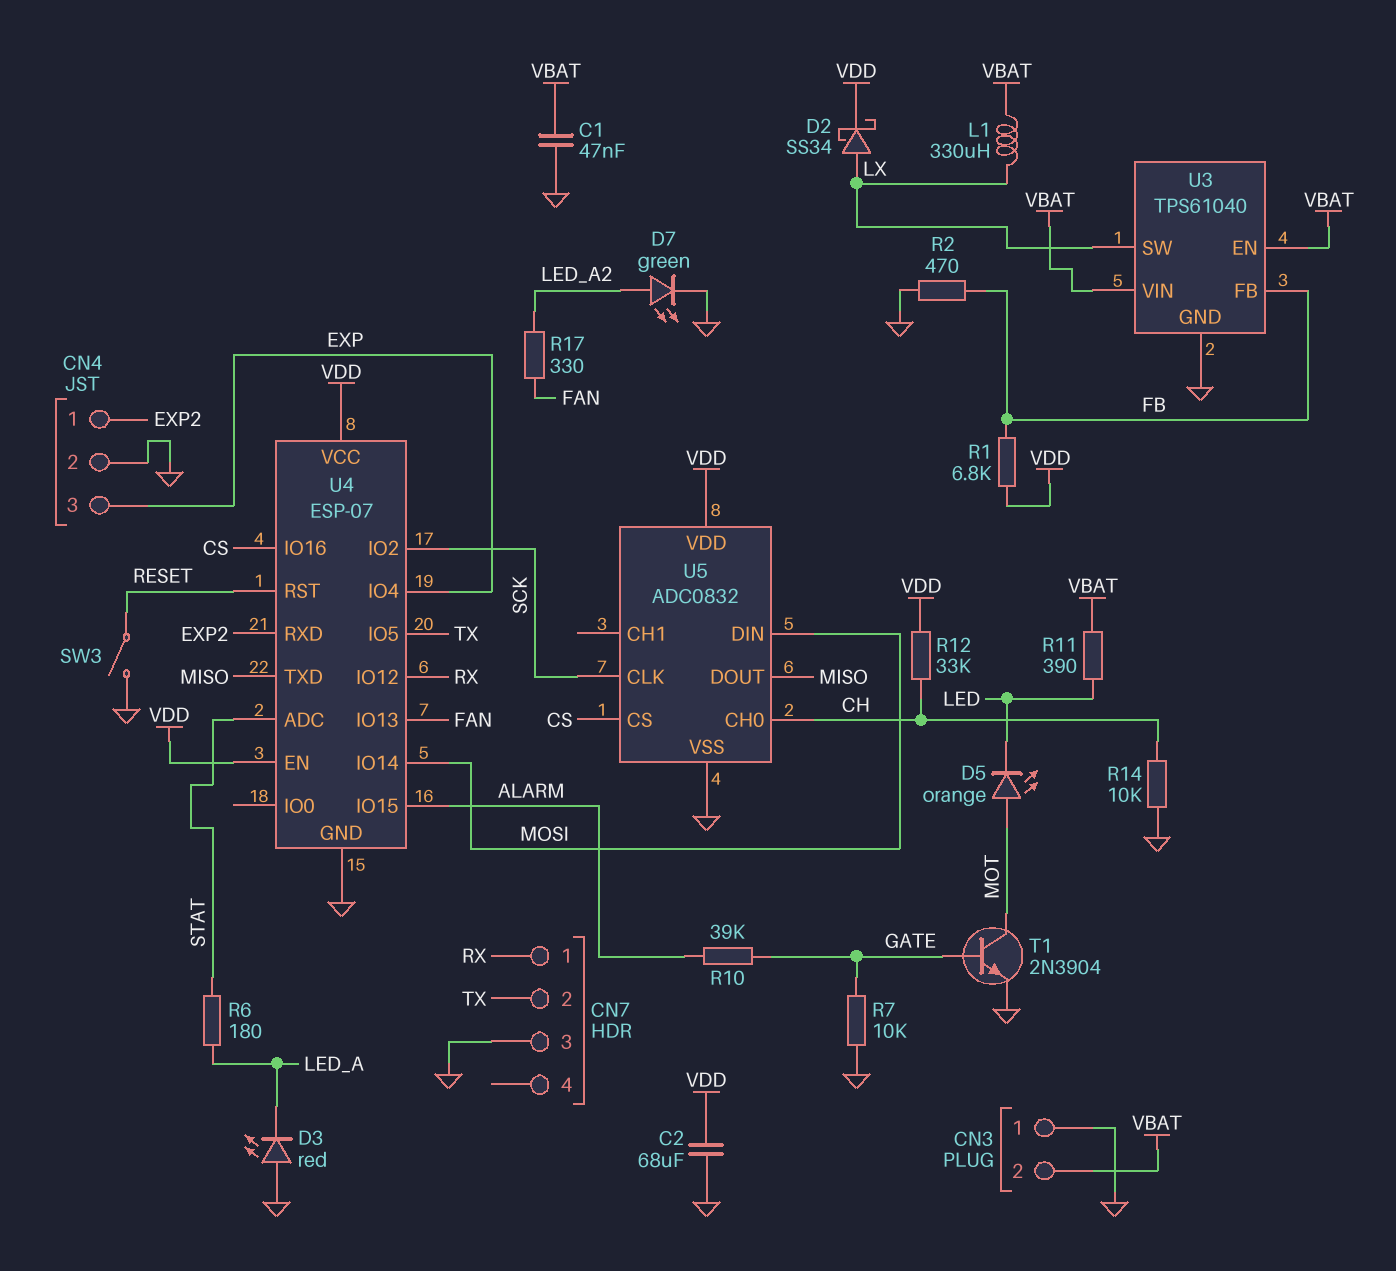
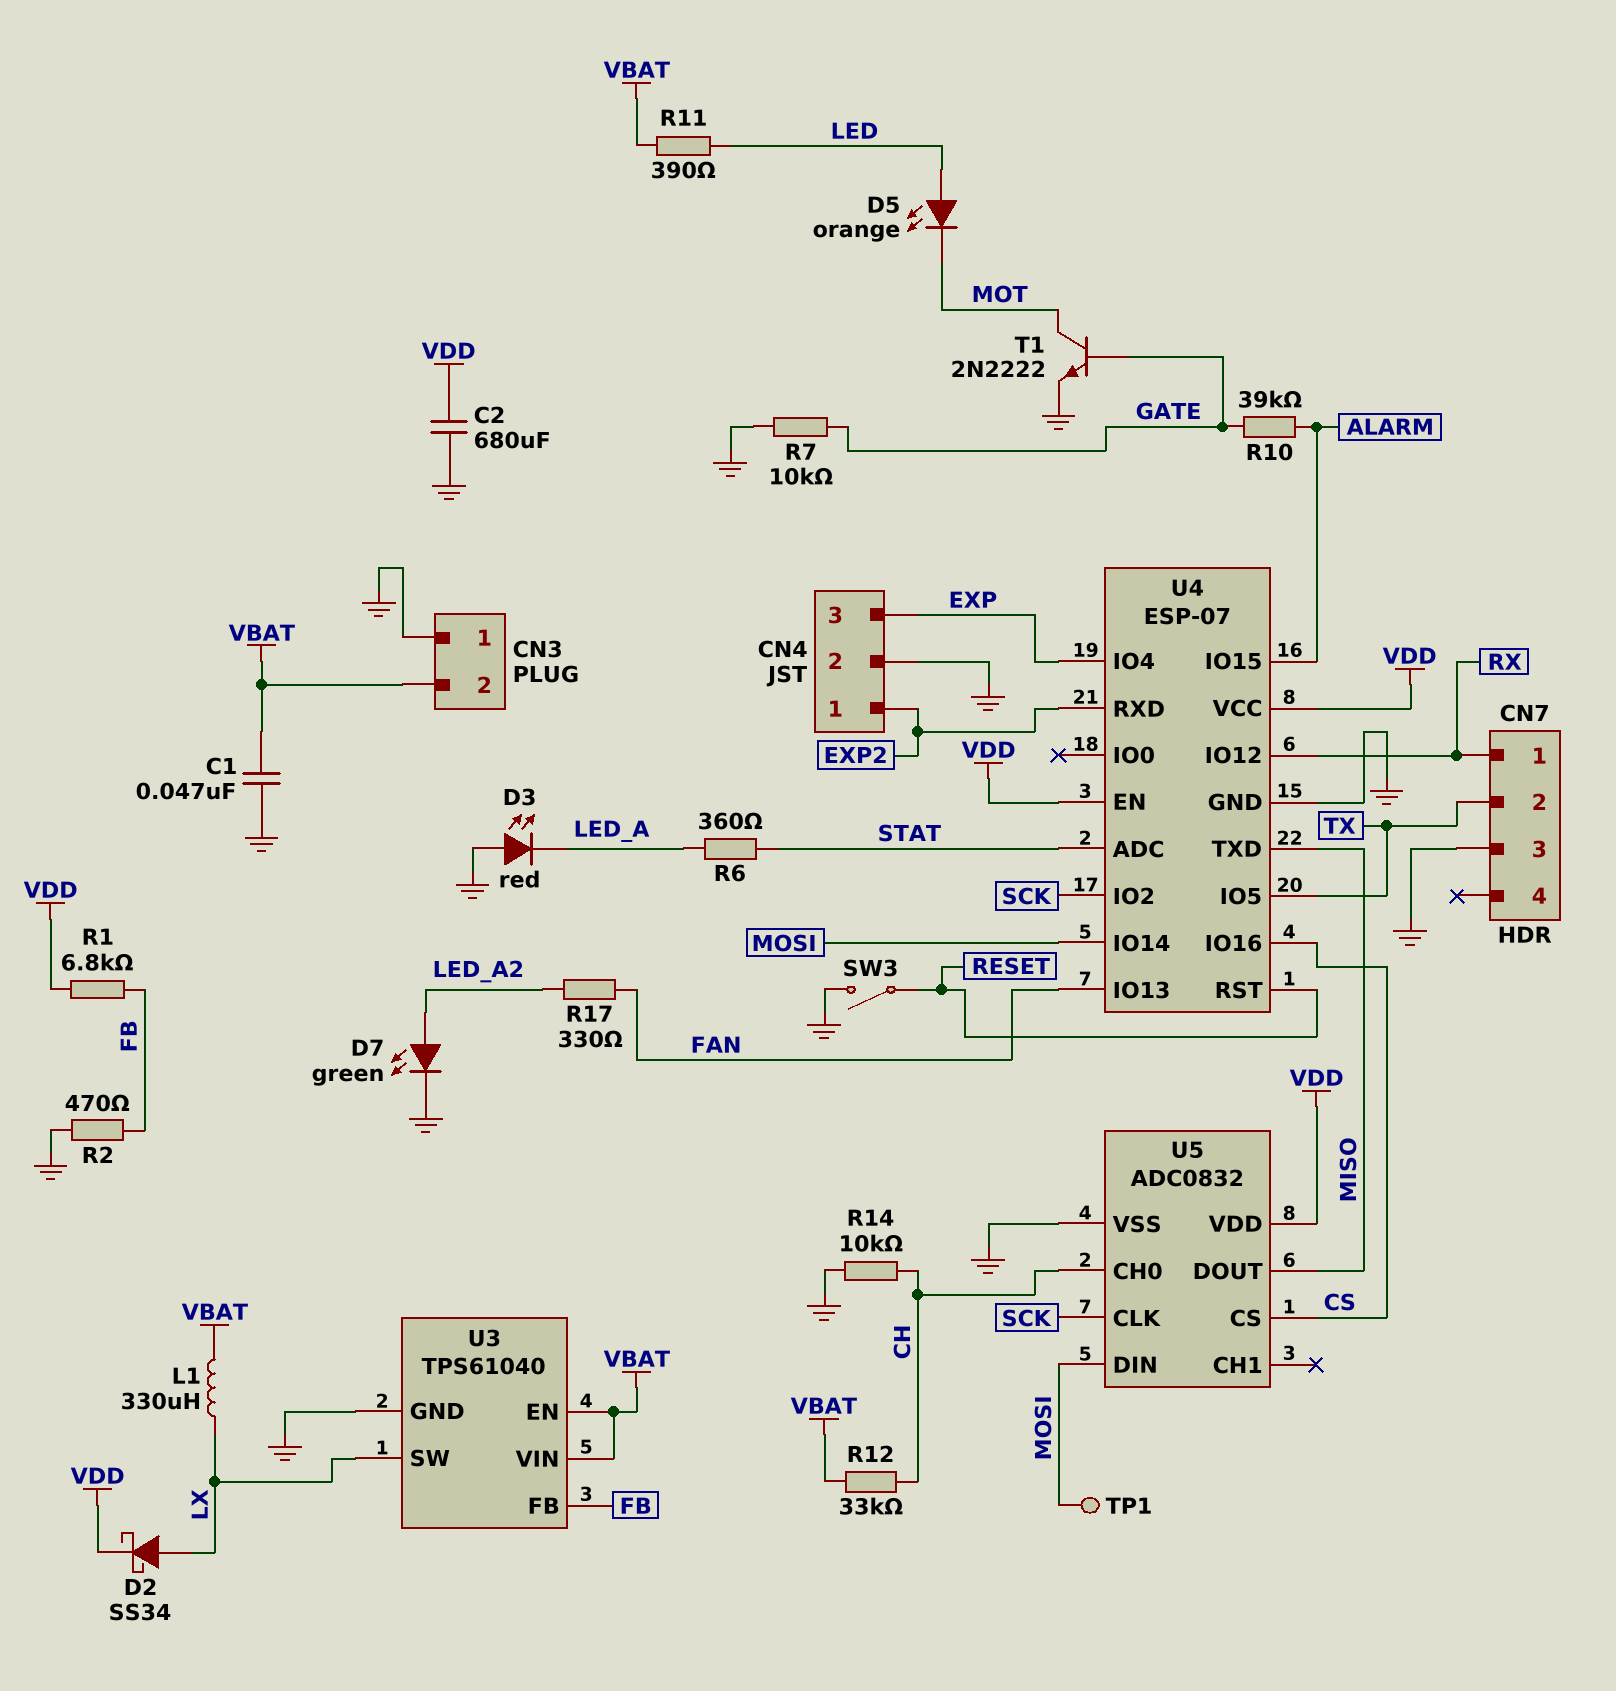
C2: 68uF (GND, VDD) -> 680uF (GND, VDD)
D5: LED orange (A MOT, K LED) -> LED orange (A LED, K MOT)
R6: 180 (LED_A, STAT) -> 360 (LED_A, STAT)
R12: 33k (CH, VDD) -> 33k (CH, VBAT)
T1: NPN 2N3904 (B GATE, C MOT, E GND) -> NPN 2N2222 (B GATE, C MOT, E GND)
TP1: none -> test point (MOSI)

